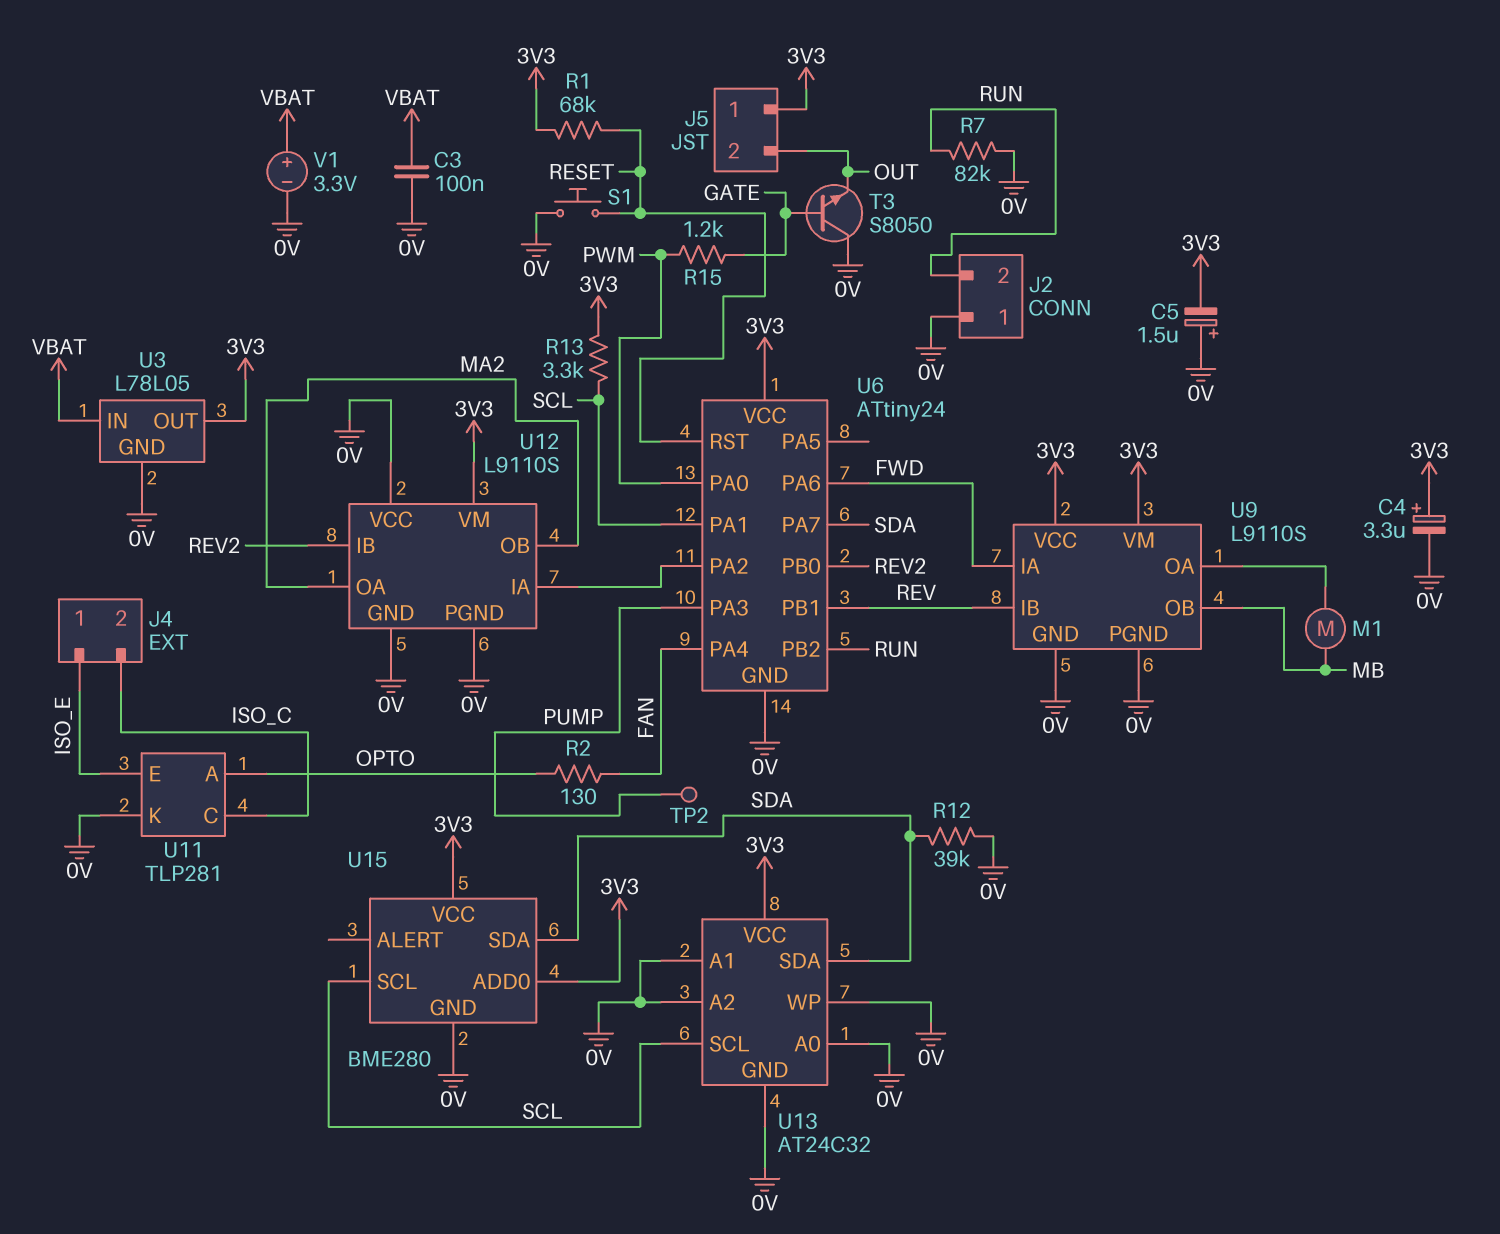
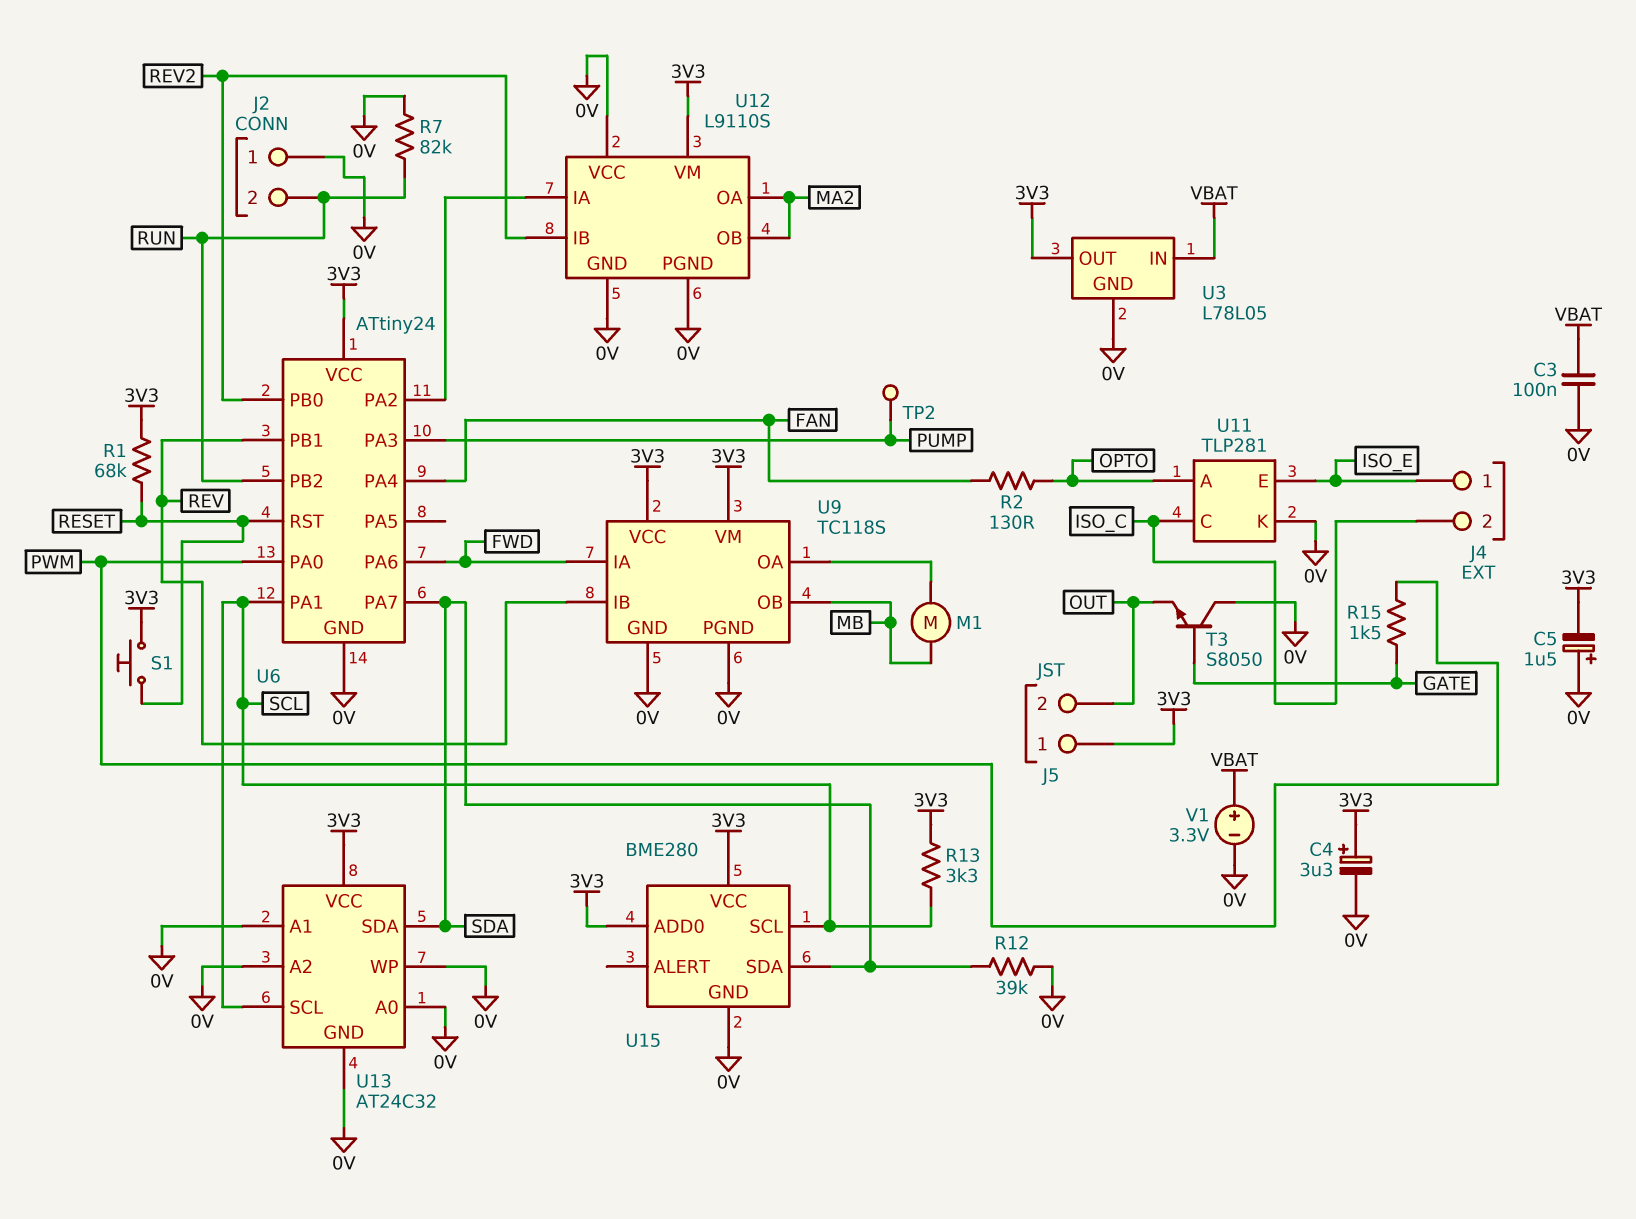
R15: 1.2k (GATE, PWM) -> 1.5k (GATE, PWM)
S1: button (0V, RESET) -> button (3V3, RESET)
U9: L9110S -> TC118S

